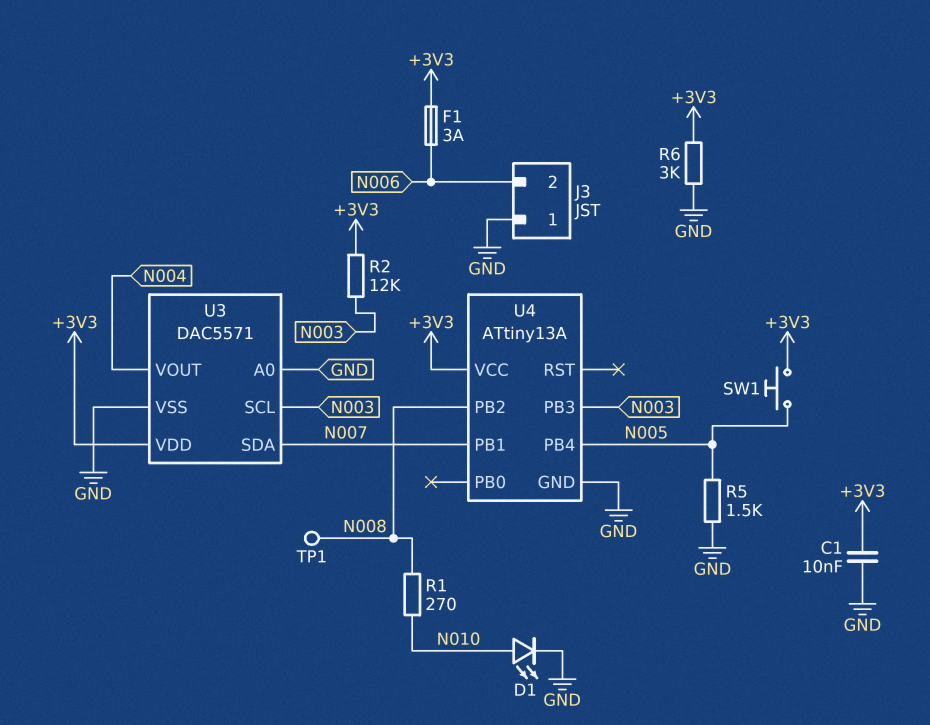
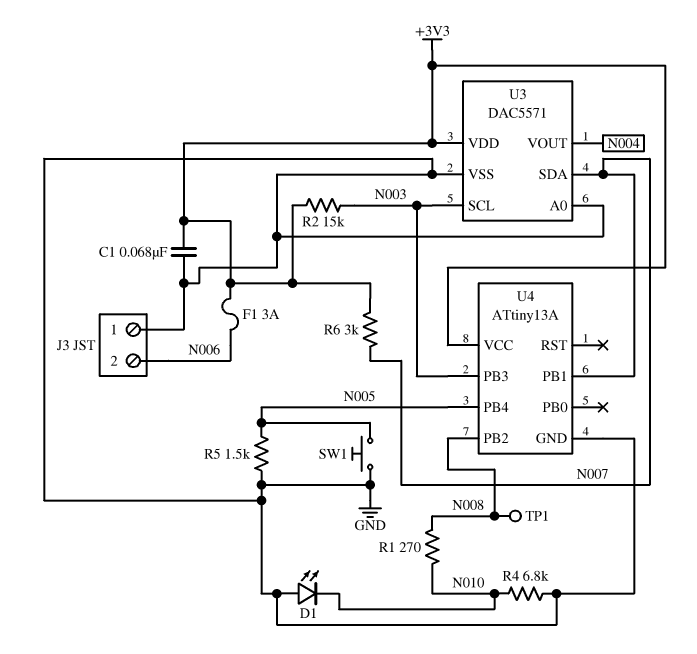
C1: 10nF (+3V3, GND) -> 68nF (+3V3, GND)
D1: LED (A N010, K GND) -> LED (A GND, K N010)
R2: 12k (+3V3, N003) -> 15k (+3V3, N003)
R4: none -> 6.8k (GND, N010)
R6: 3k (+3V3, GND) -> 3k (+3V3, N007)
SW1: button (+3V3, N005) -> button (GND, N005)

